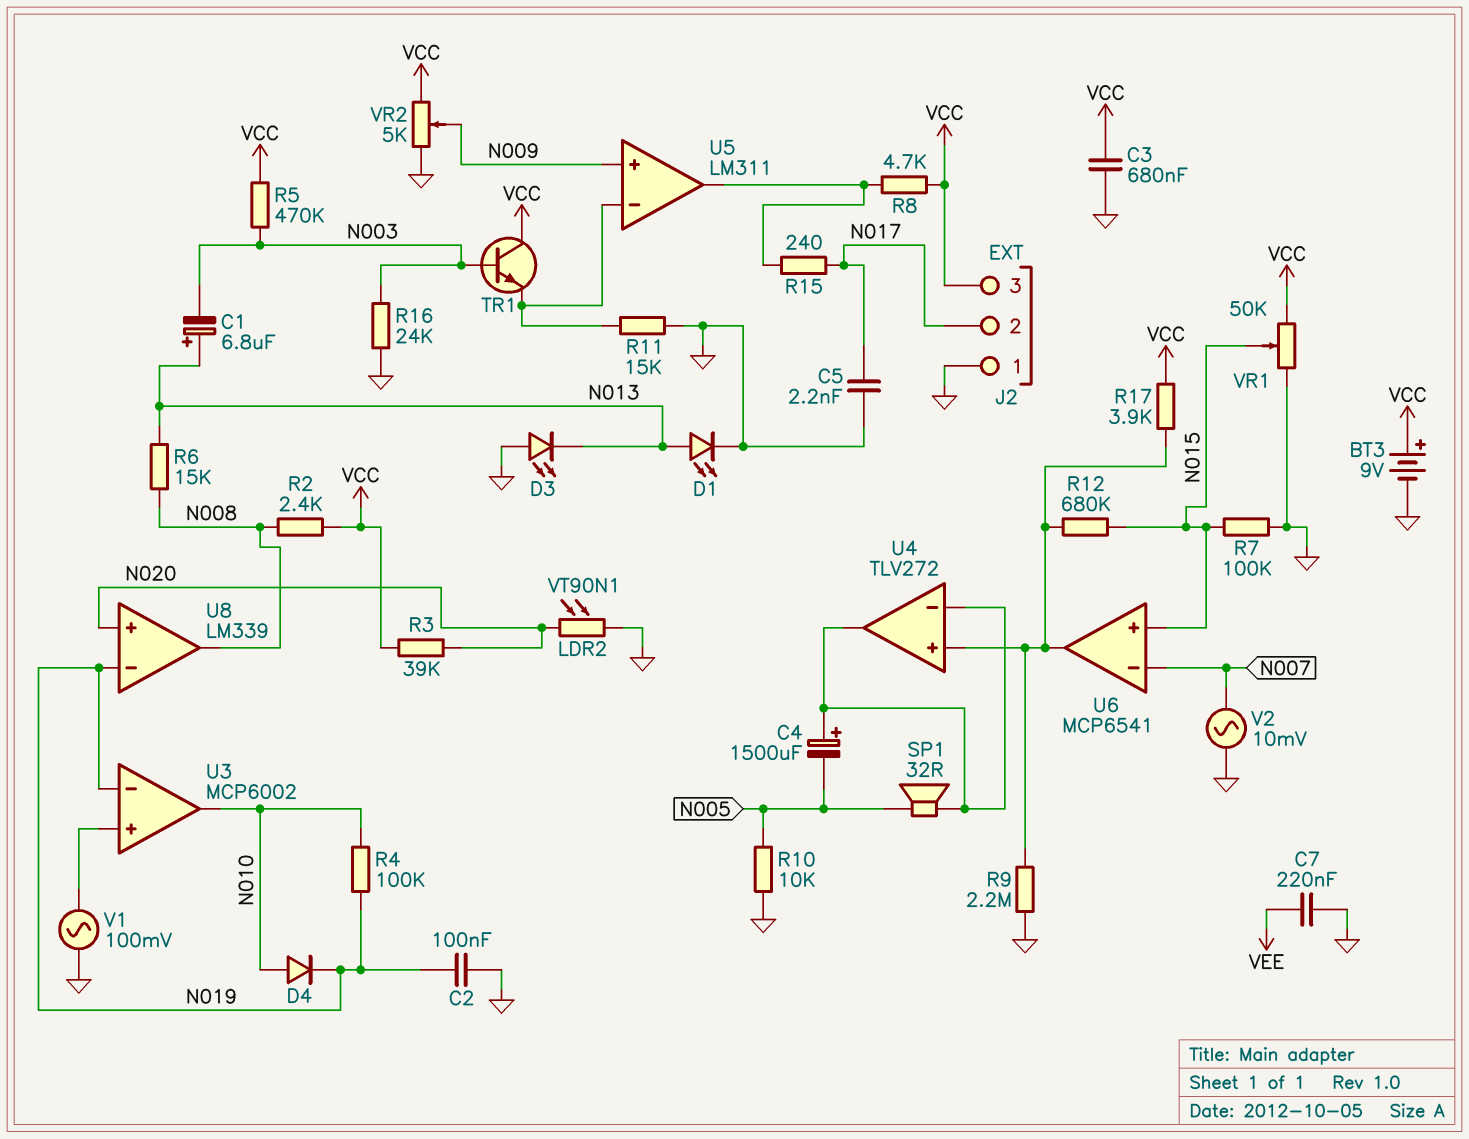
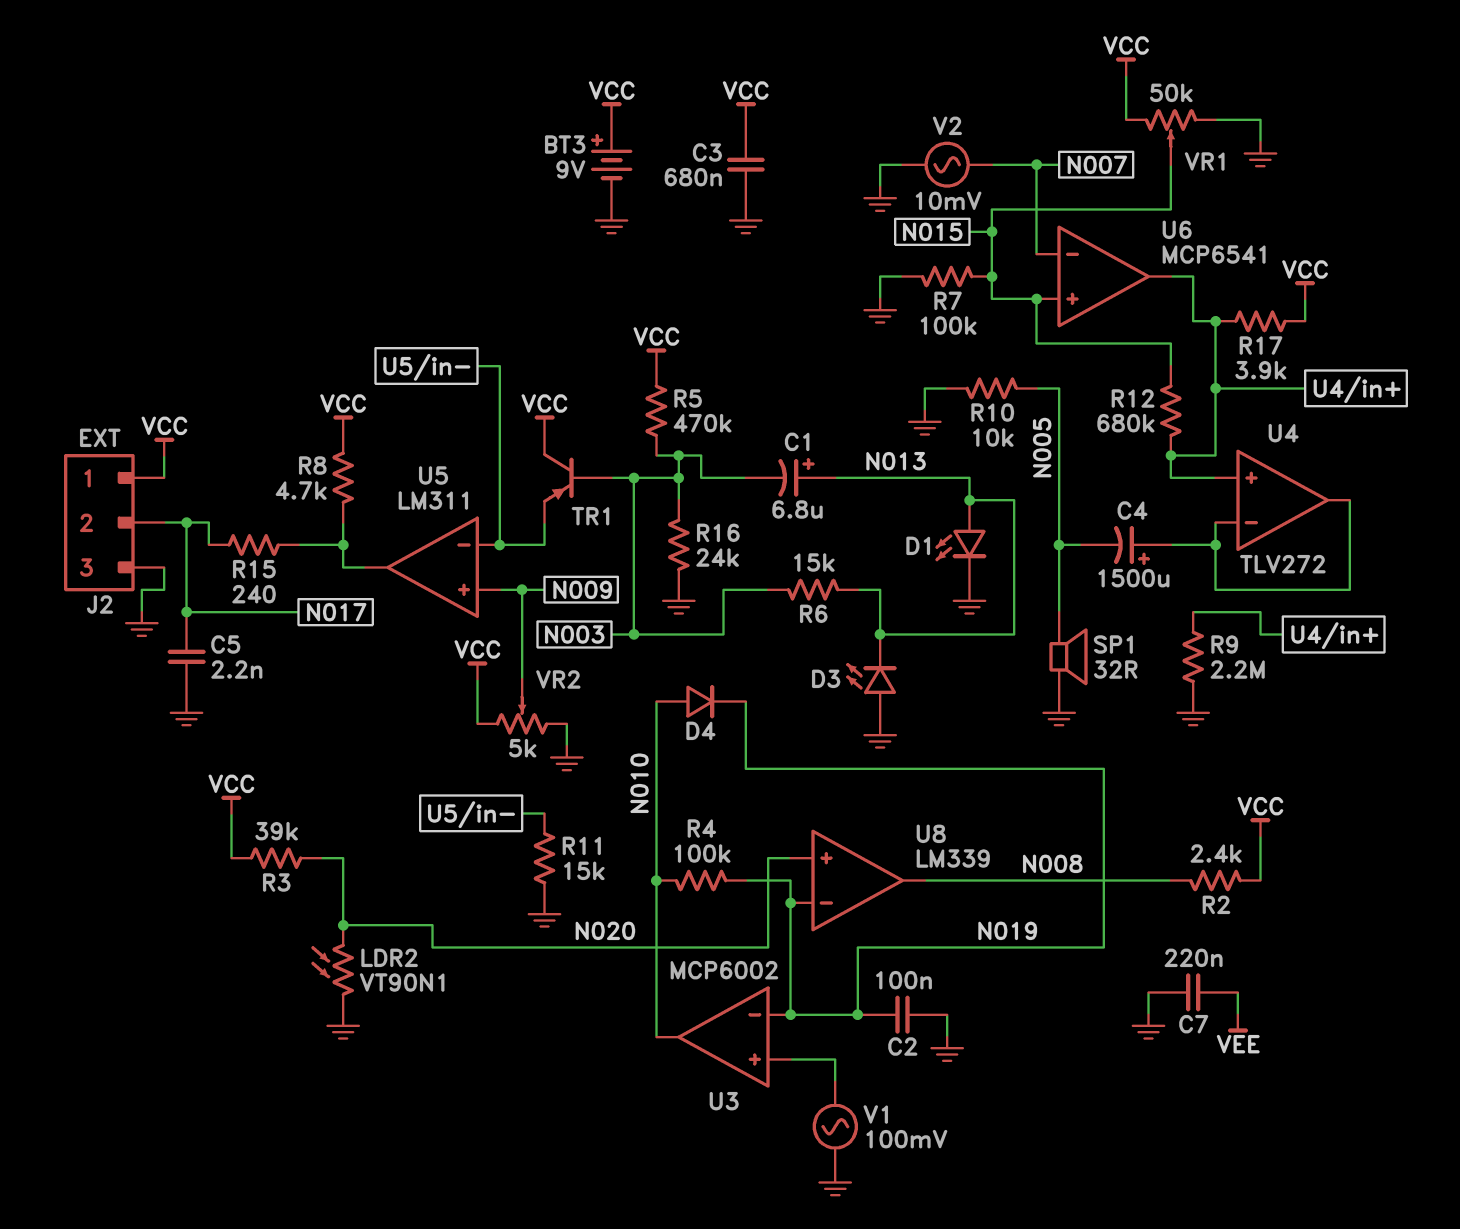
J2 pin 1: GND -> VCC
J2 pin 3: VCC -> GND
R6: 15k (N008, N013) -> 15k (N003, N013)
SP1: speaker 32R (N005, U4/in-) -> speaker 32R (GND, N005)
TR1: NPN (B N003, C VCC, E U5/in-) -> PNP (B N003, C VCC, E U5/in-)

